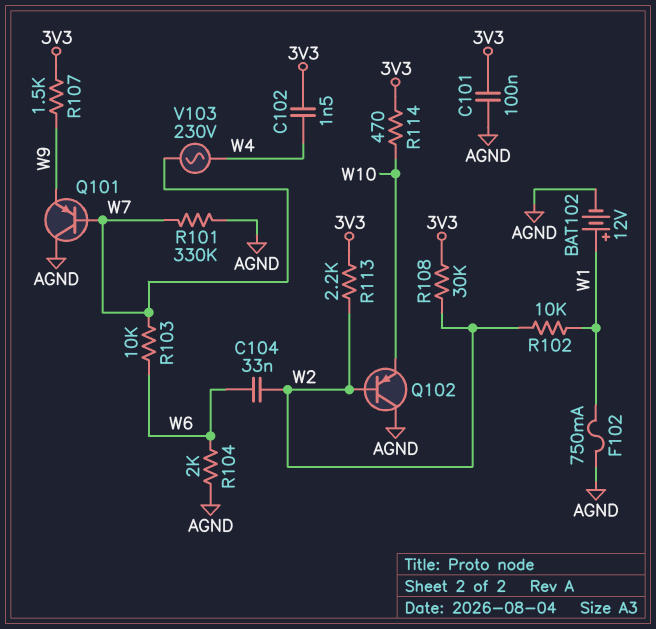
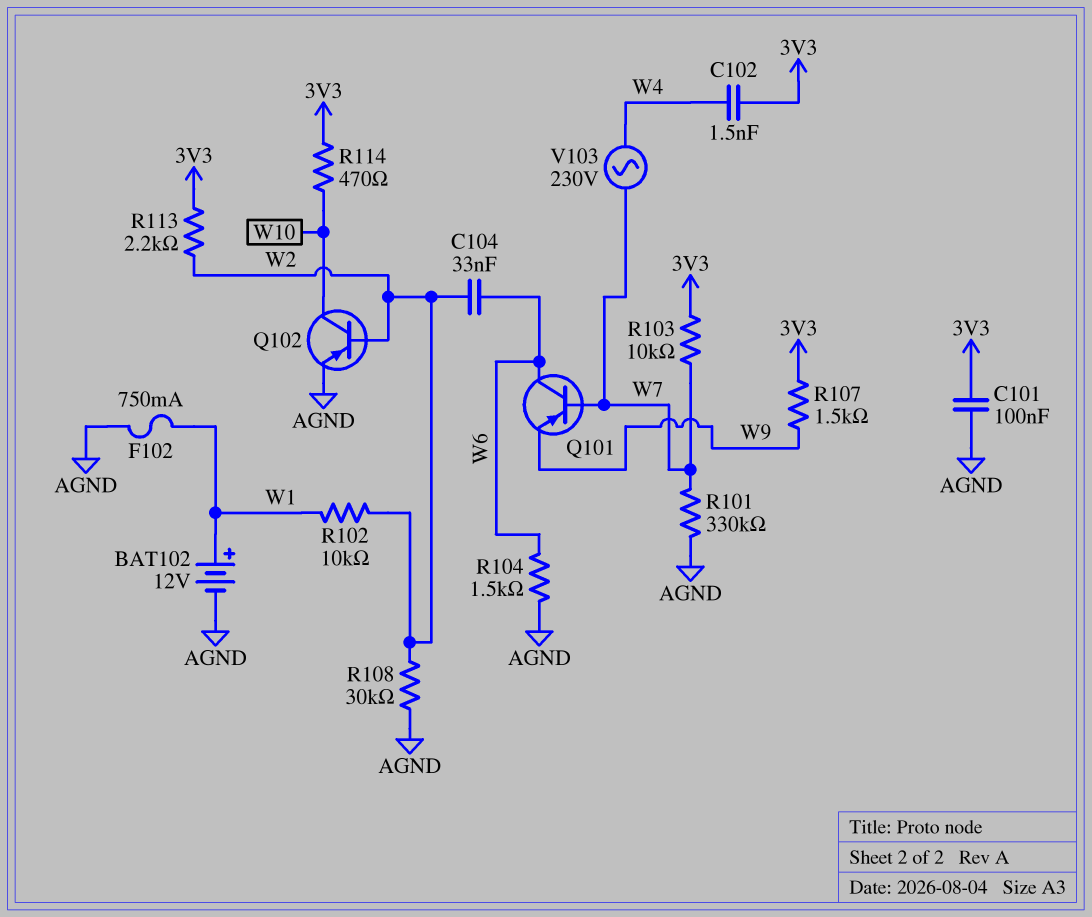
Q101: PNP (B W7, C AGND, E W9) -> PNP (B W7, C W6, E W9)
Q102: PNP (B W2, C AGND, E W10) -> PNP (B W2, C W10, E AGND)
R103: 10k (W6, W7) -> 10k (3V3, W7)
R104: 2k (AGND, W6) -> 1.5k (AGND, W6)
R108: 30k (3V3, W2) -> 30k (AGND, W2)

